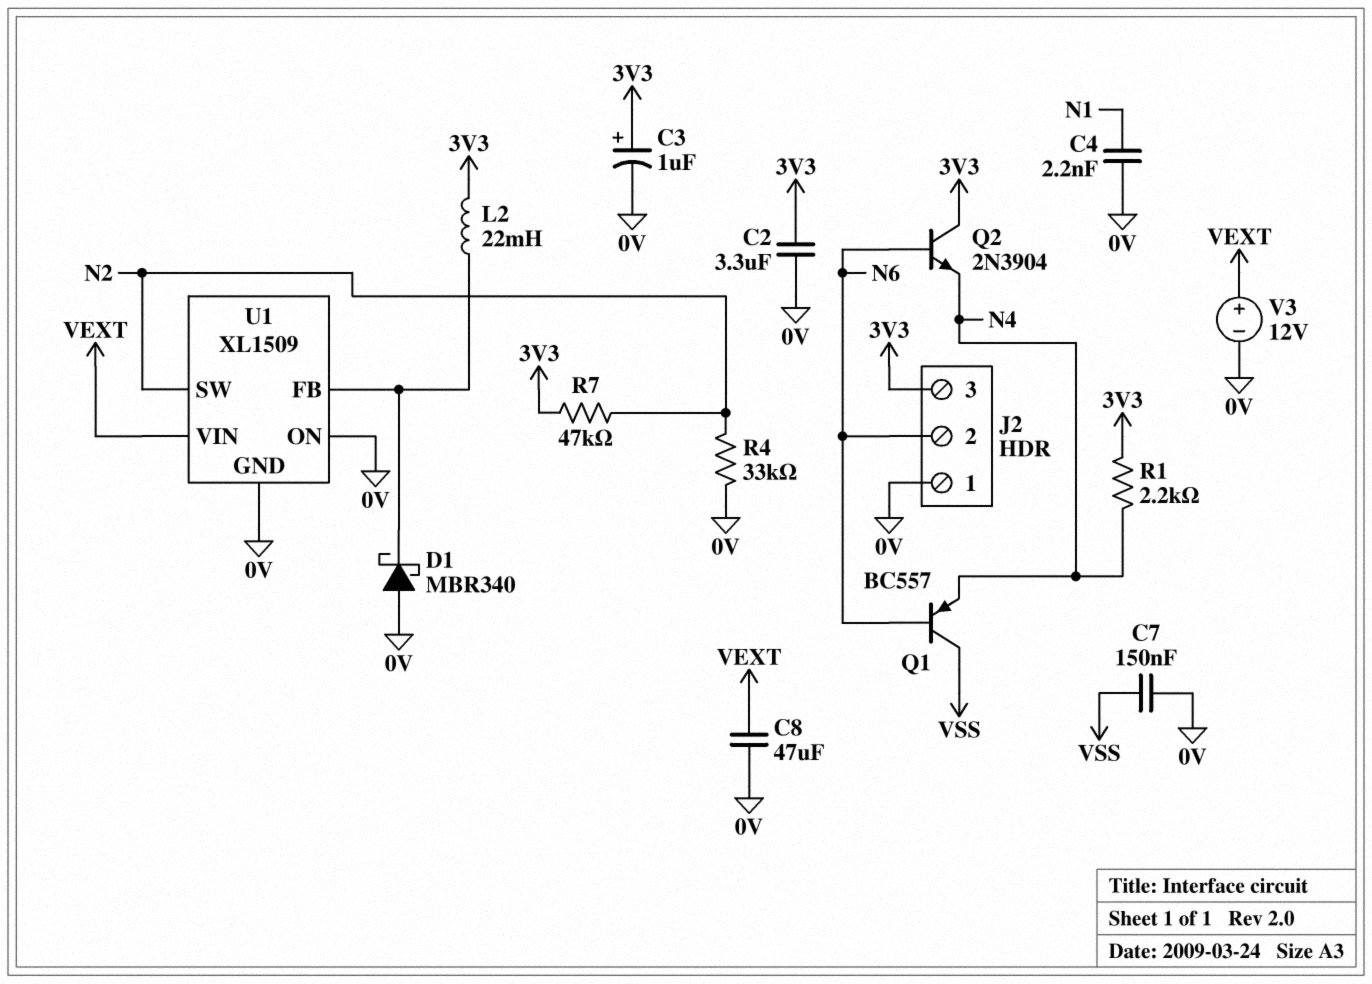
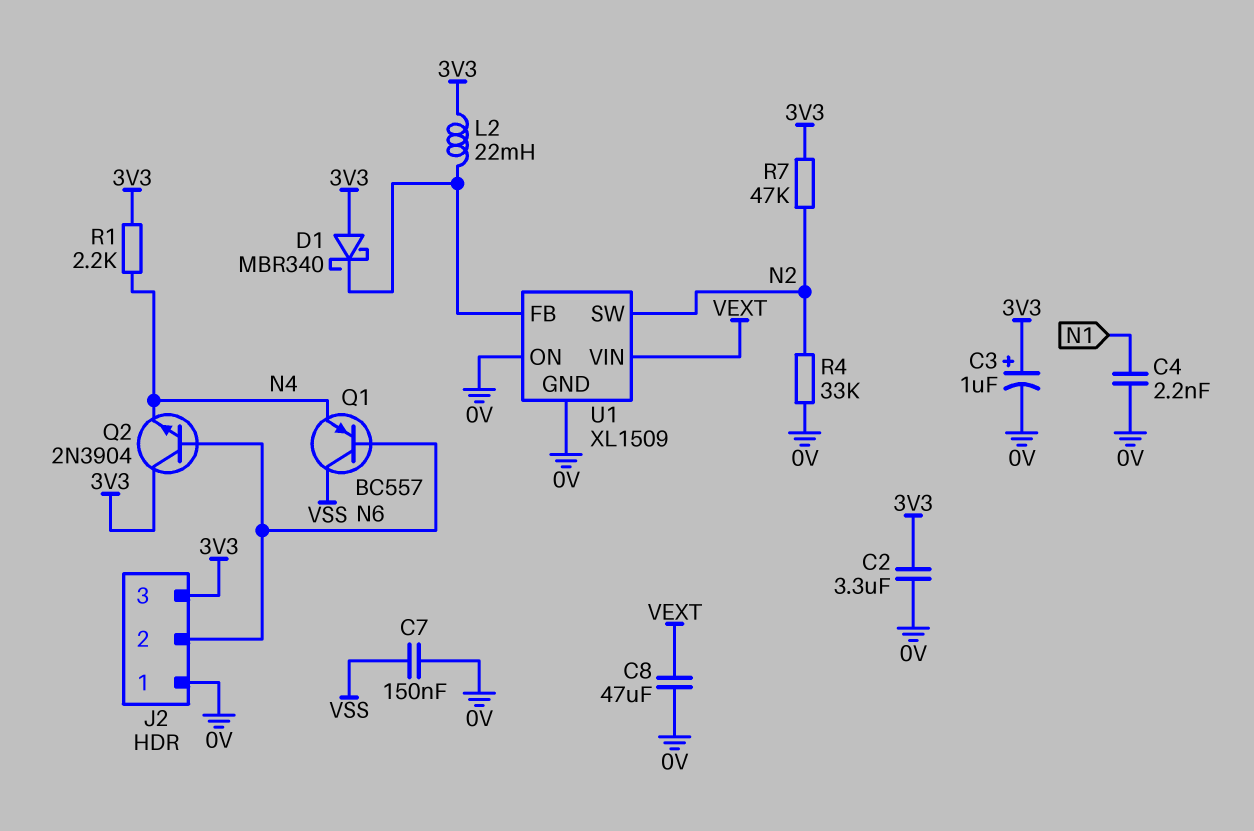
D1: schottky MBR340 (A 0V, K U1/FB) -> schottky MBR340 (A 3V3, K U1/FB)
V3: 12V (plus VEXT, minus 0V) -> none

